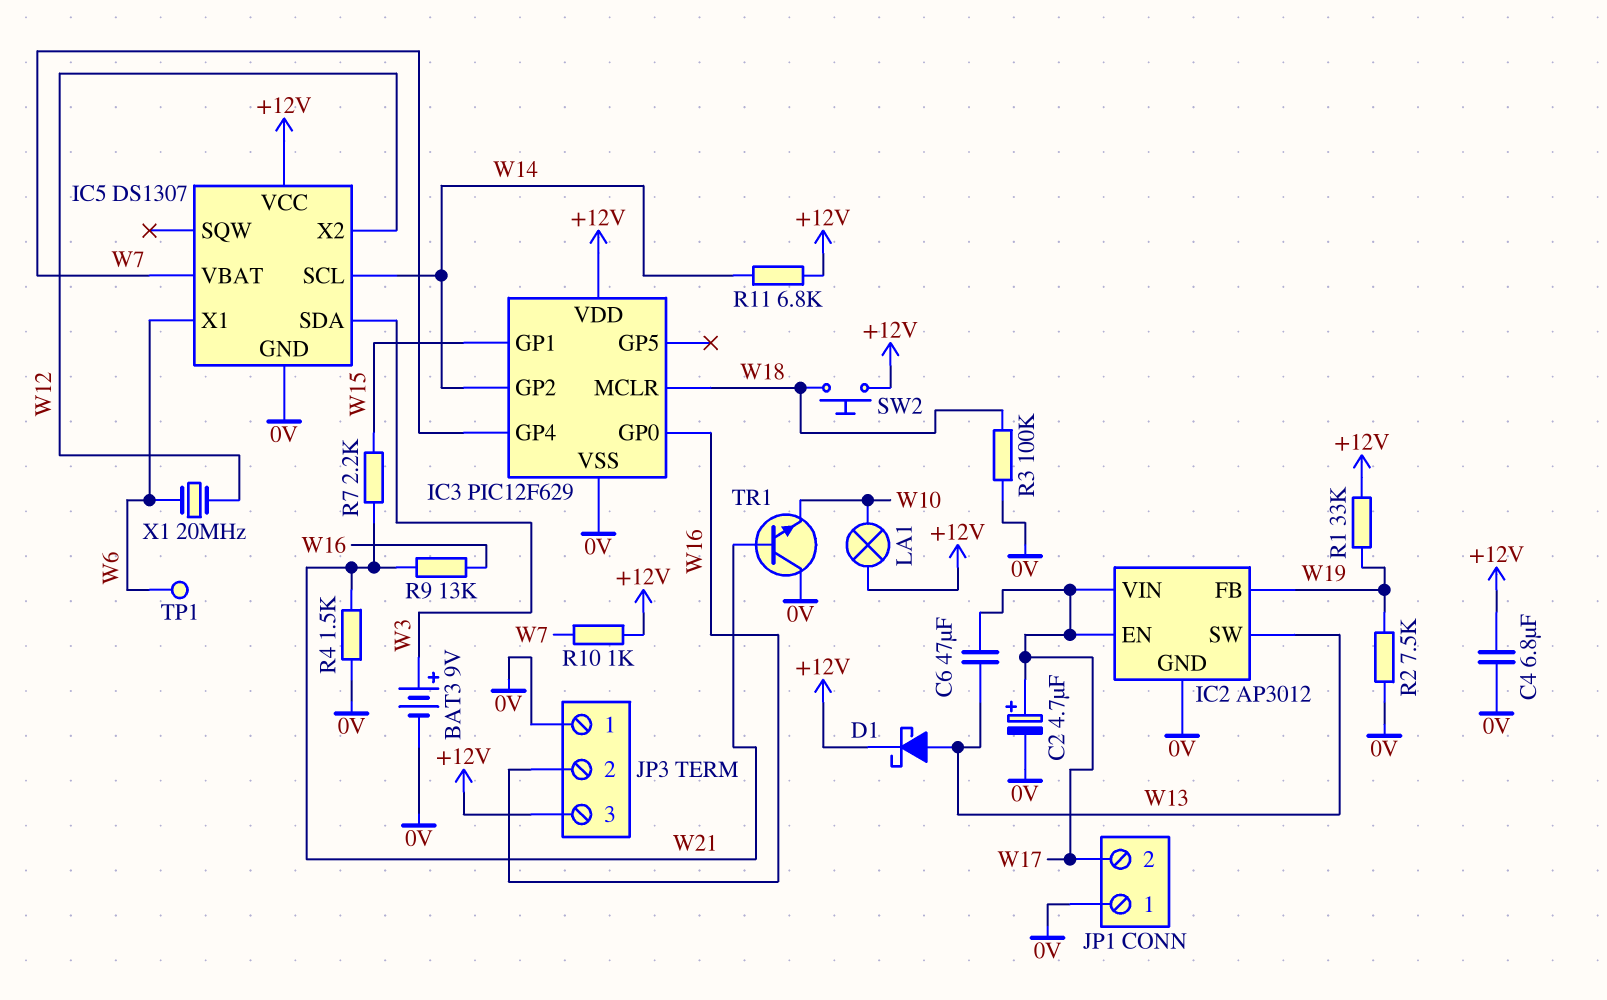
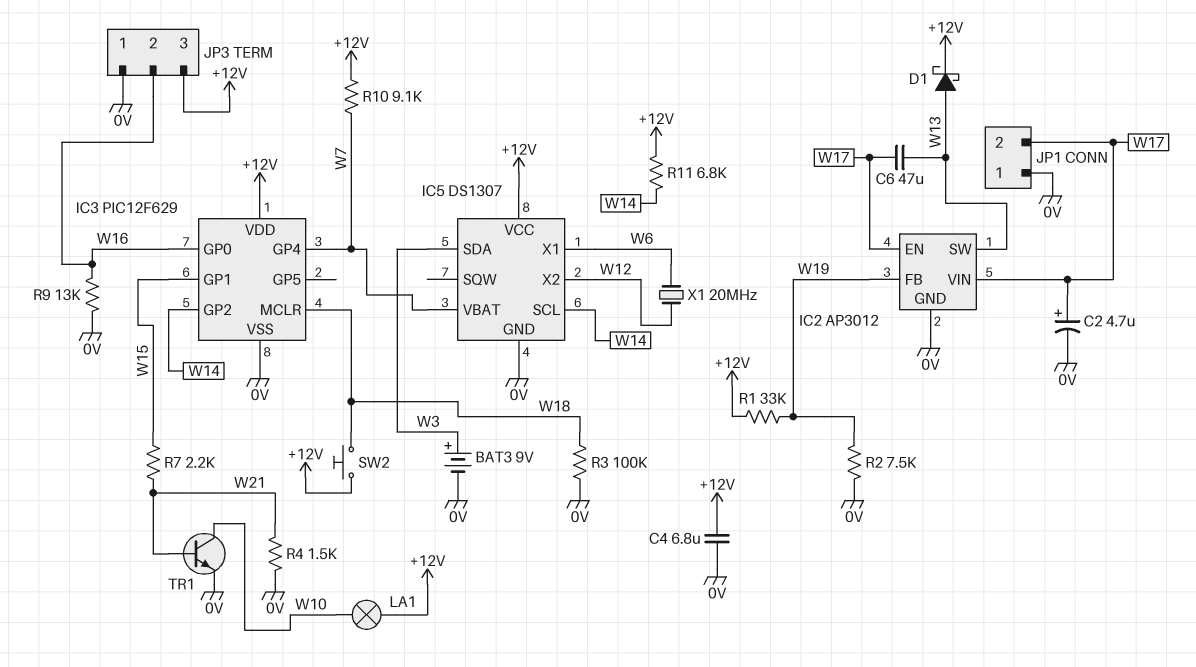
R9: 13k (W16, W21) -> 13k (0V, W16)
R10: 1k (+12V, W7) -> 9.1k (+12V, W7)
TP1: test point (W6) -> none
TR1: NPN (B W21, C 0V, E W10) -> NPN (B W21, C W10, E 0V)

